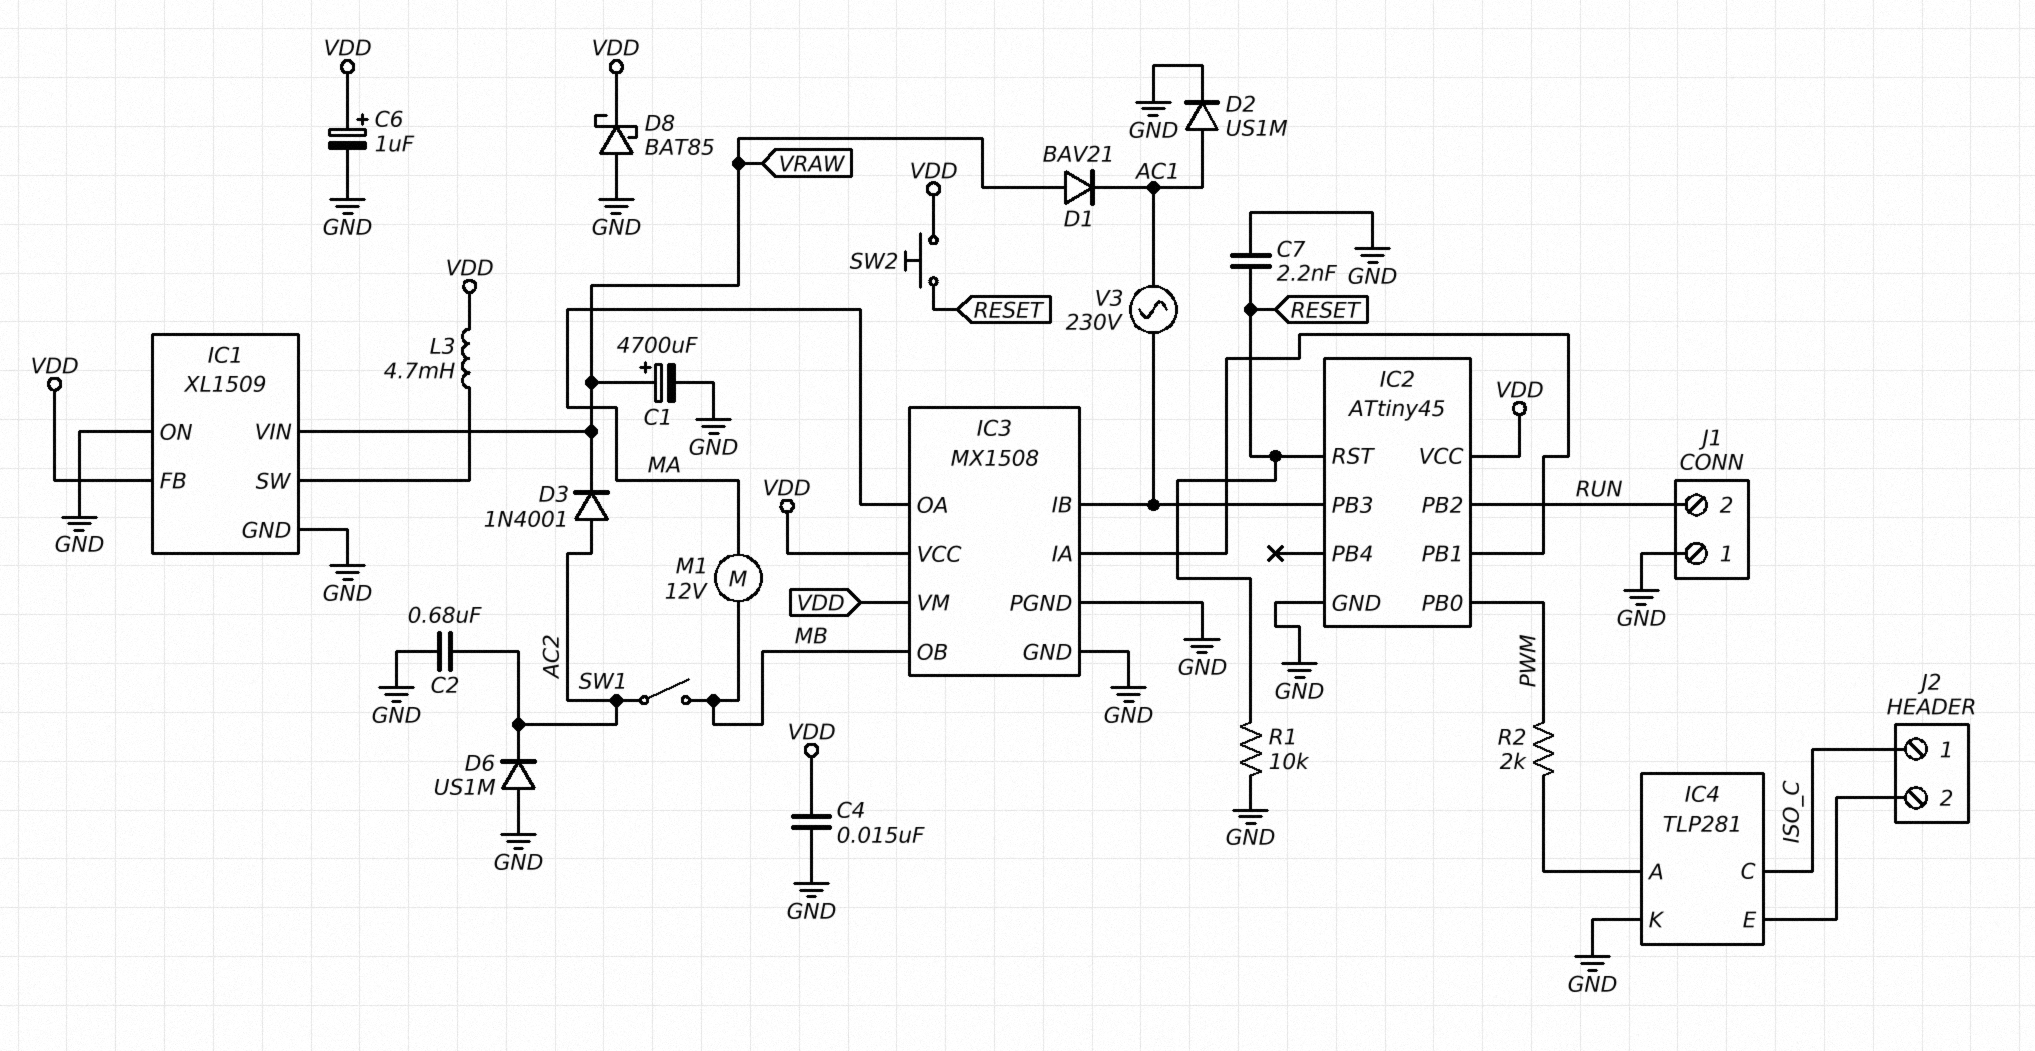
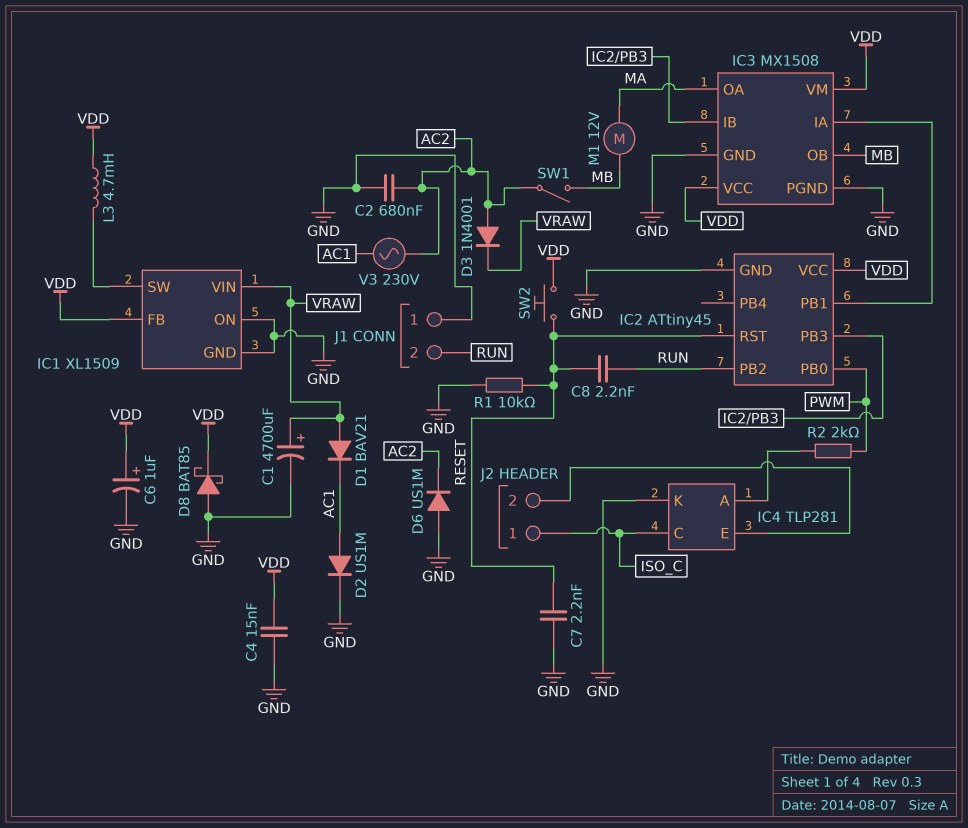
C8: none -> 2.2nF (RESET, RUN)
V3: AC 230V (AC1, IC2/PB3) -> AC 230V (AC1, AC2)

